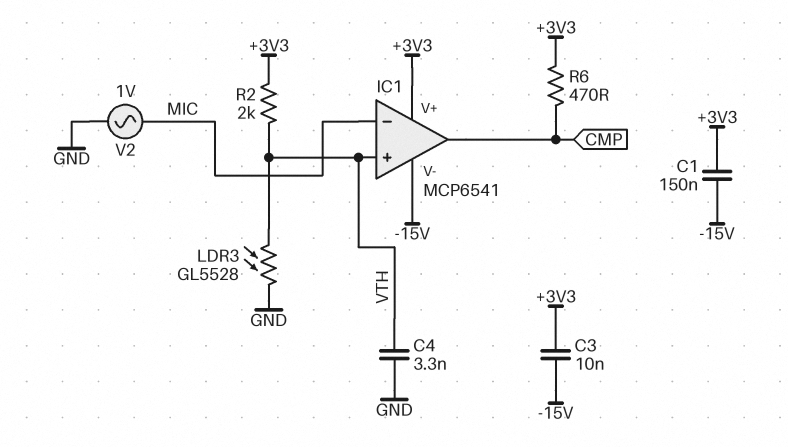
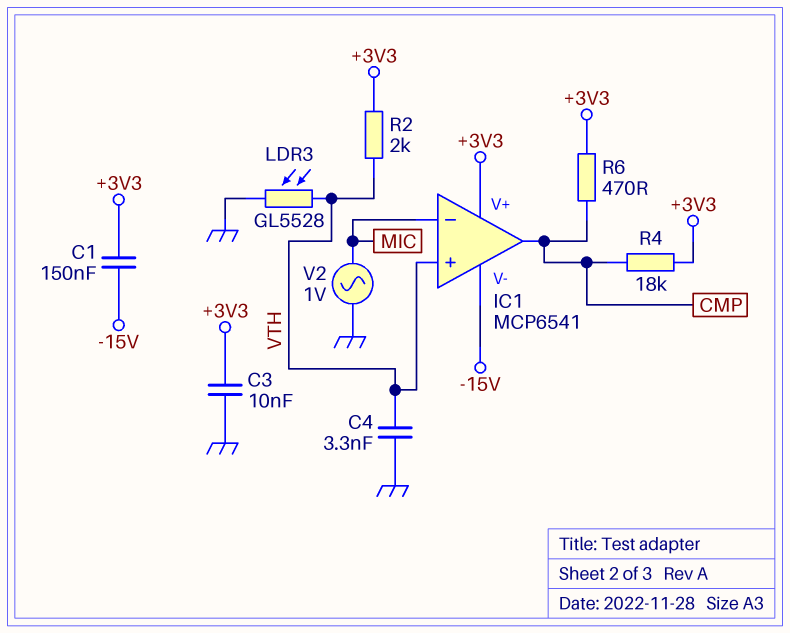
C3: 10nF (+3V3, -15V) -> 10nF (+3V3, GND)
R4: none -> 18k (+3V3, CMP)

